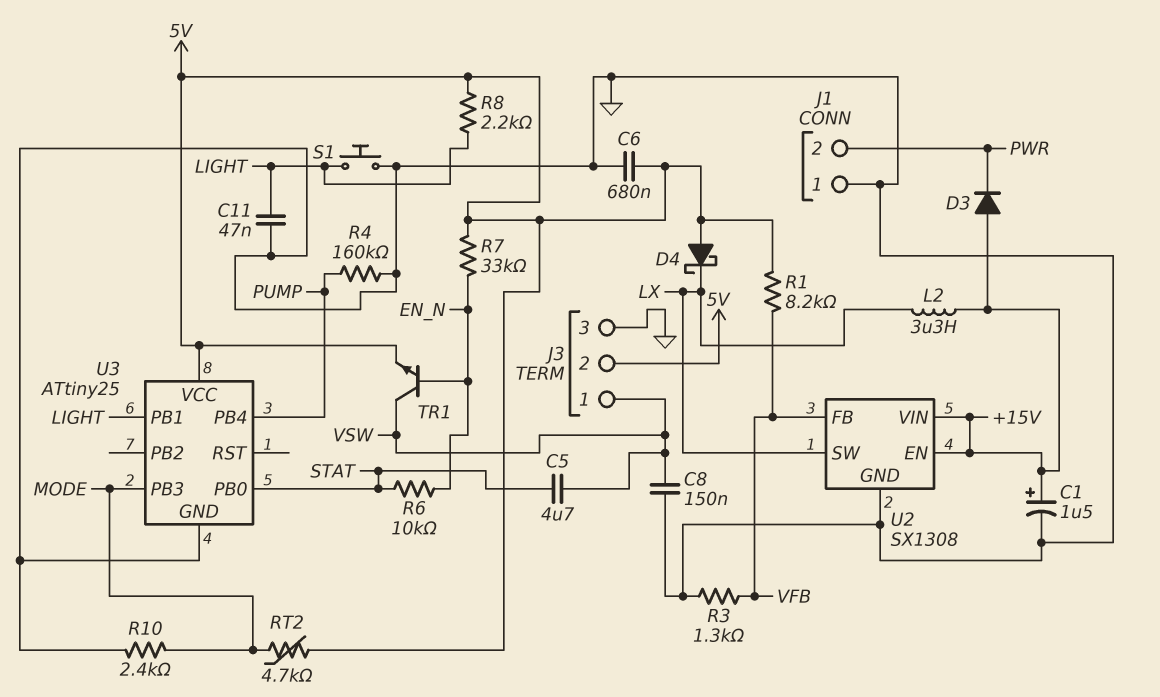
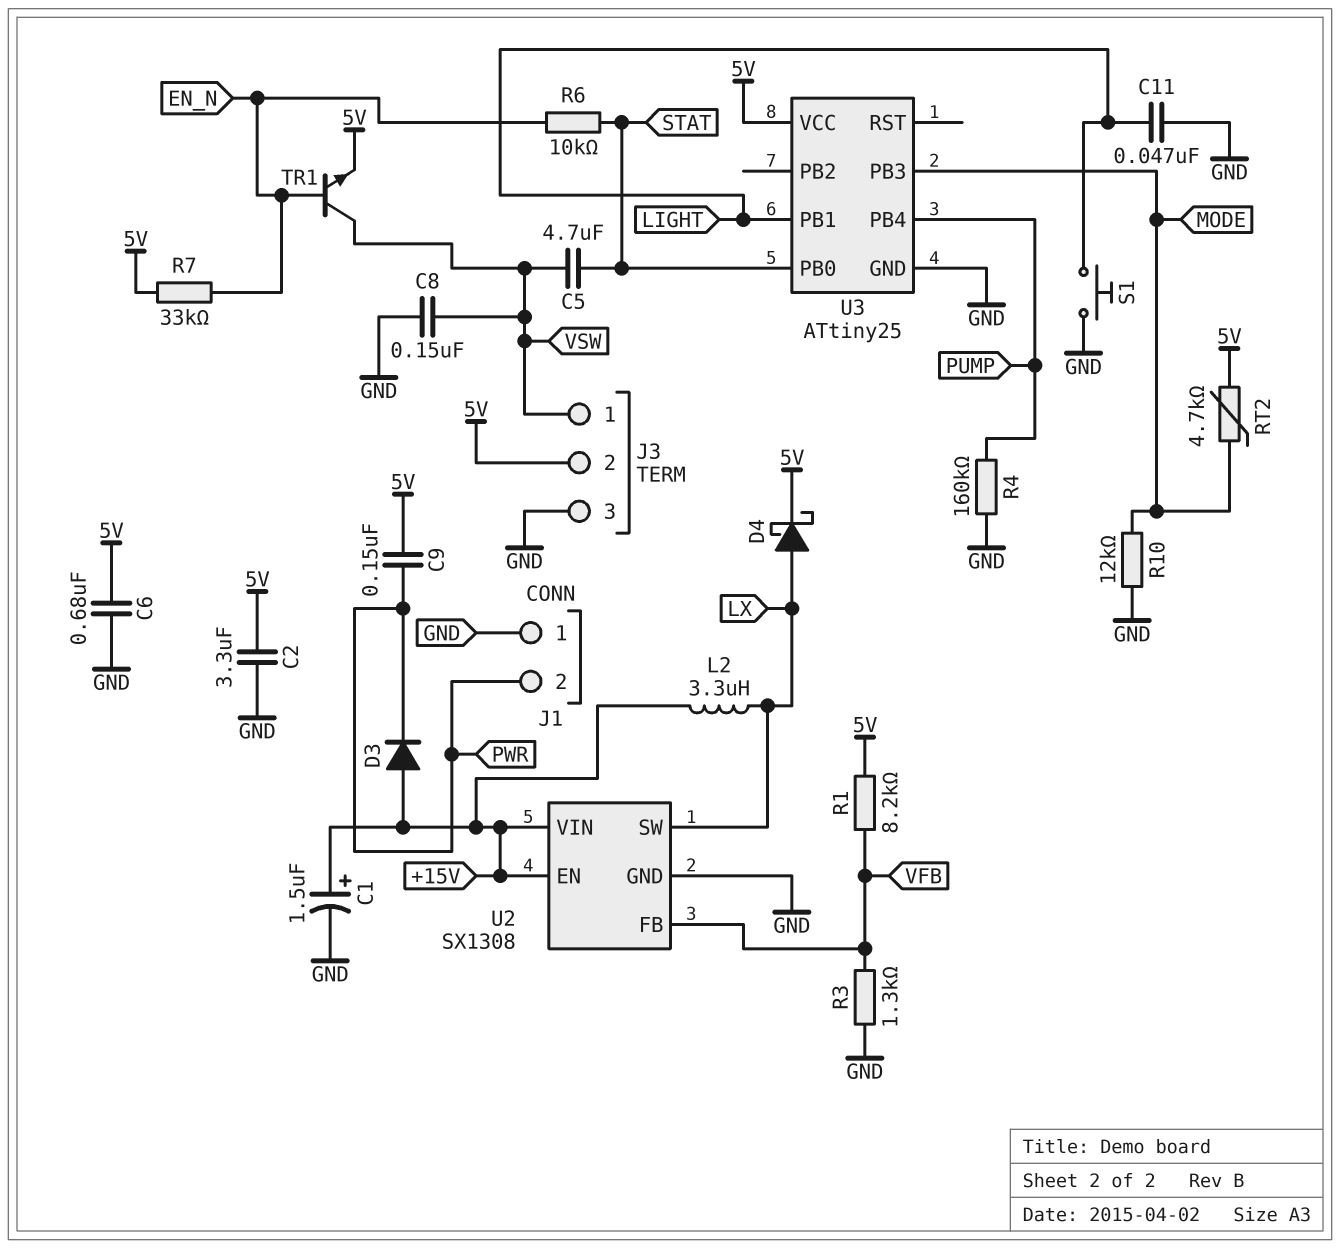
C2: none -> 3.3uF (5V, GND)
C9: none -> 150nF (5V, PWR)
D4: schottky (A 5V, K LX) -> schottky (A LX, K 5V)
R8: 2.2k (5V, LIGHT) -> none
R10: 2.4k (GND, MODE) -> 12k (GND, MODE)

